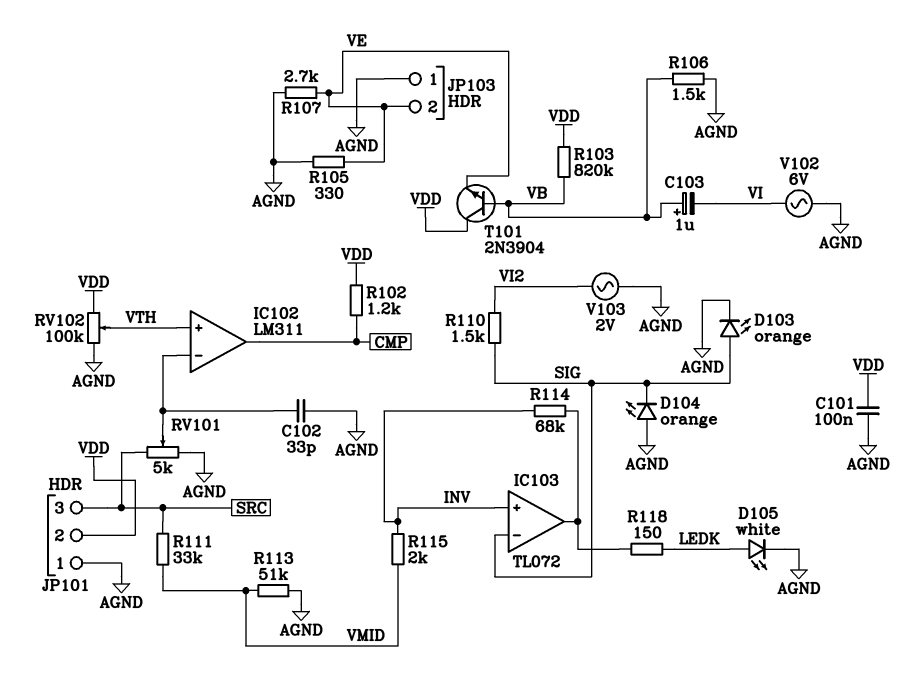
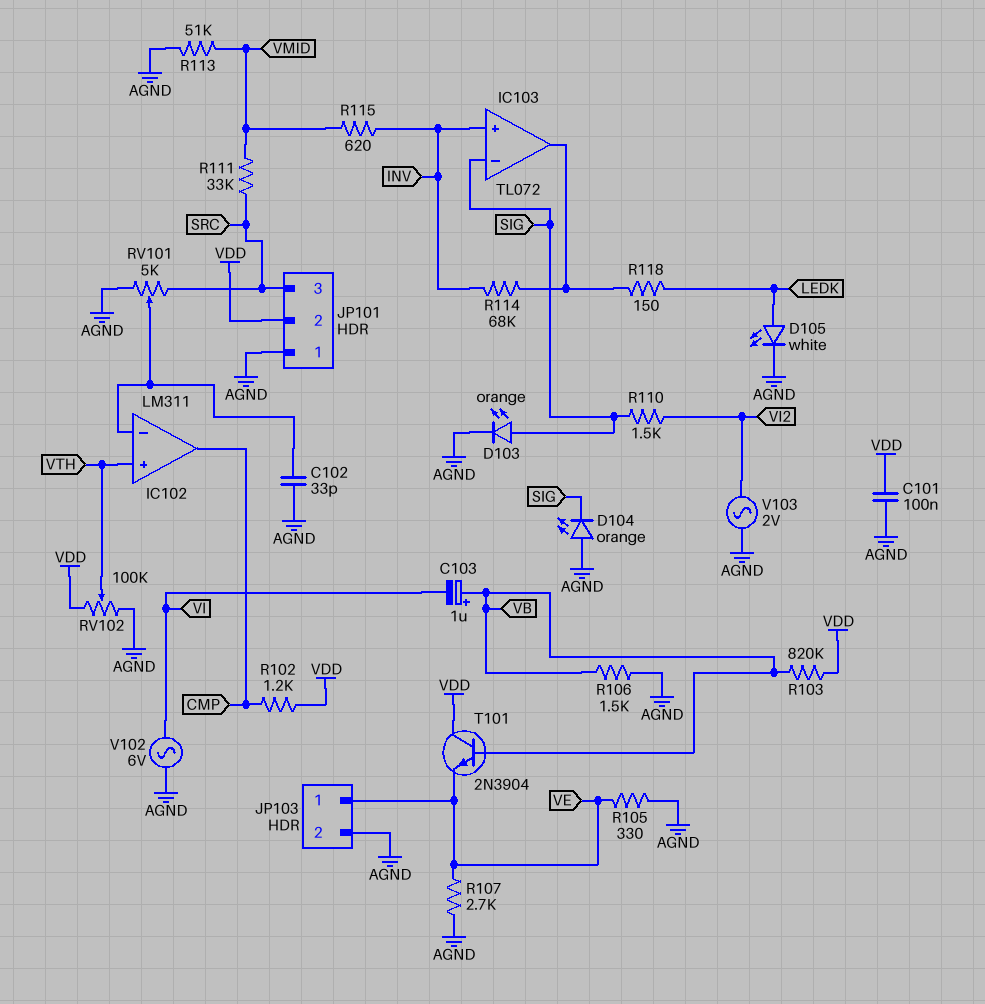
JP103 pin 1: AGND -> VE
JP103 pin 2: VE -> AGND
R115: 2k (INV, VMID) -> 620 (INV, VMID)

